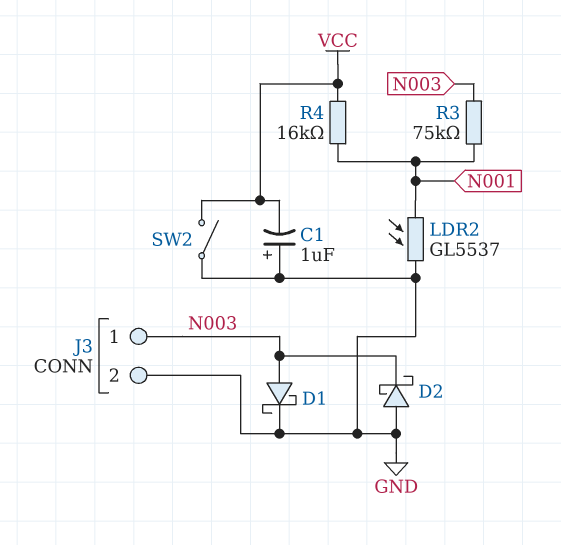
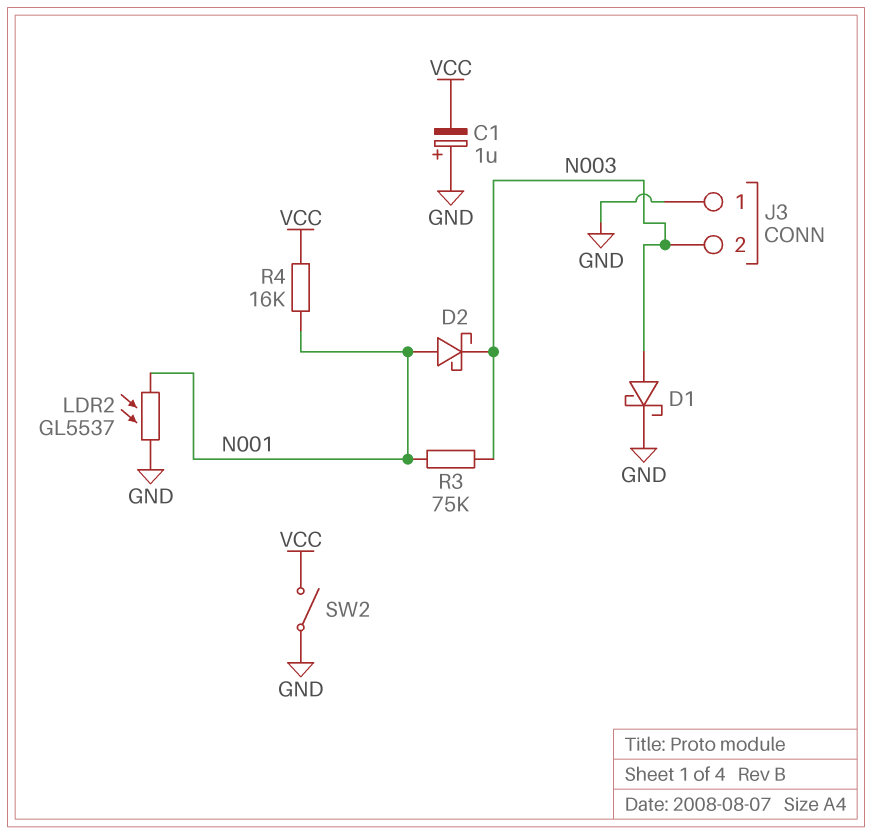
D2: schottky (A GND, K N003) -> schottky (A N001, K N003)
J3 pin 1: N003 -> GND
J3 pin 2: GND -> N003

